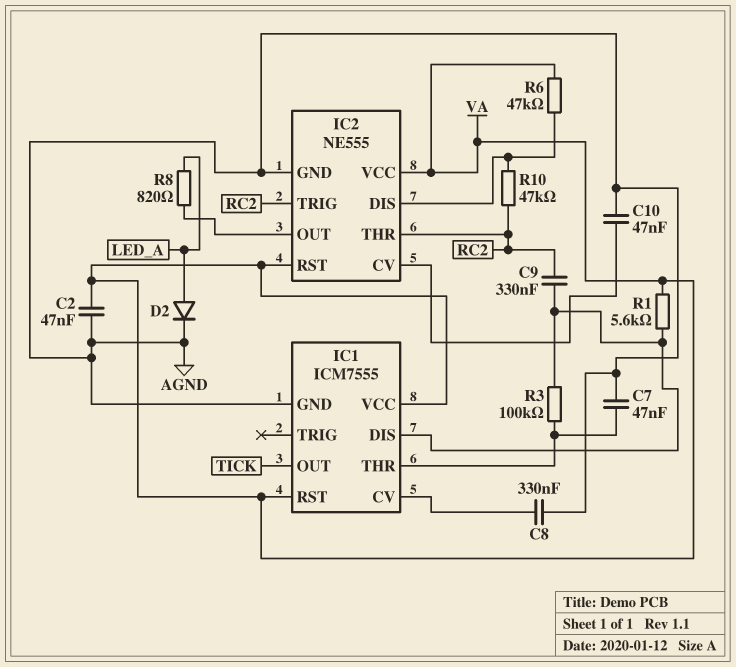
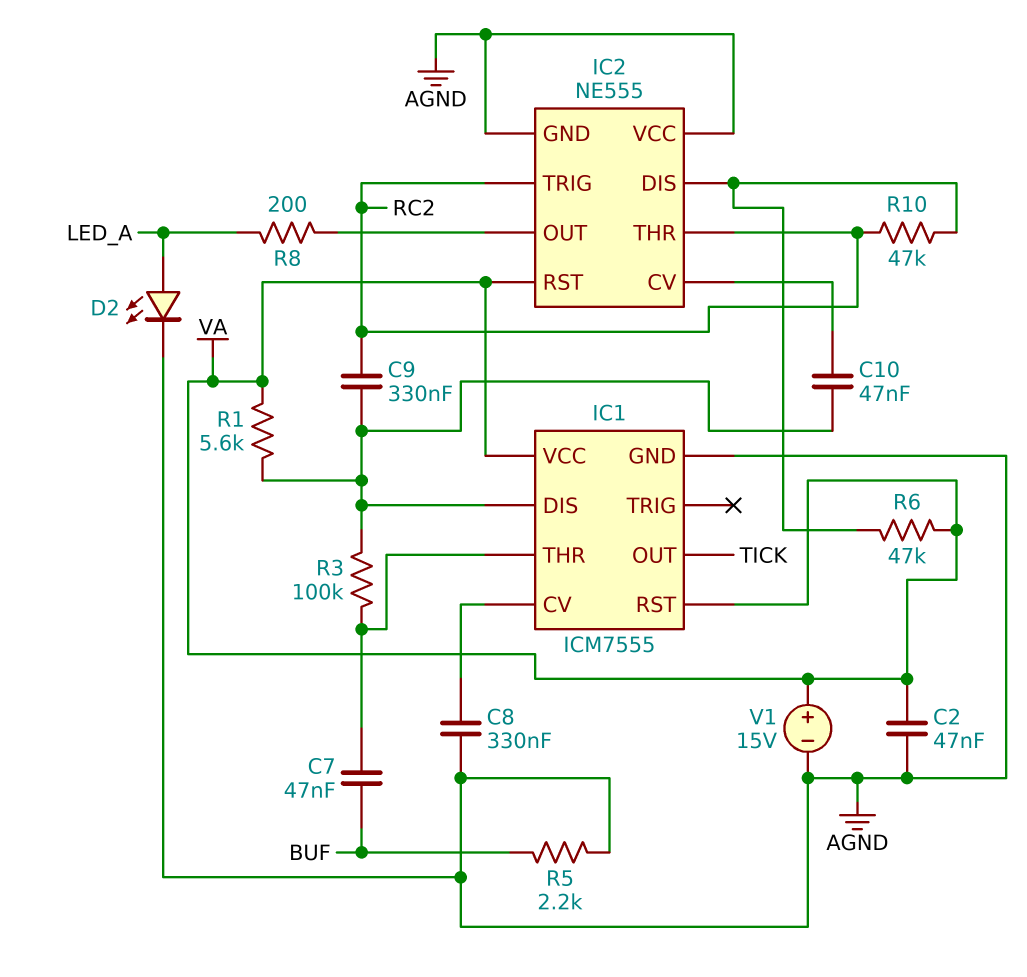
C7: 47nF (AGND, IC1/THR) -> 47nF (BUF, IC1/THR)
C10: 47nF (AGND, IC2/CV) -> 47nF (IC1/DIS, IC2/CV)
D2: diode (A LED_A, K AGND) -> LED (A LED_A, K AGND)
IC2 pin VCC: VA -> AGND
R5: none -> 2.2k (AGND, BUF)
R8: 820 (IC2/OUT, LED_A) -> 200 (IC2/OUT, LED_A)
V1: none -> 15V (plus VA, minus AGND)

